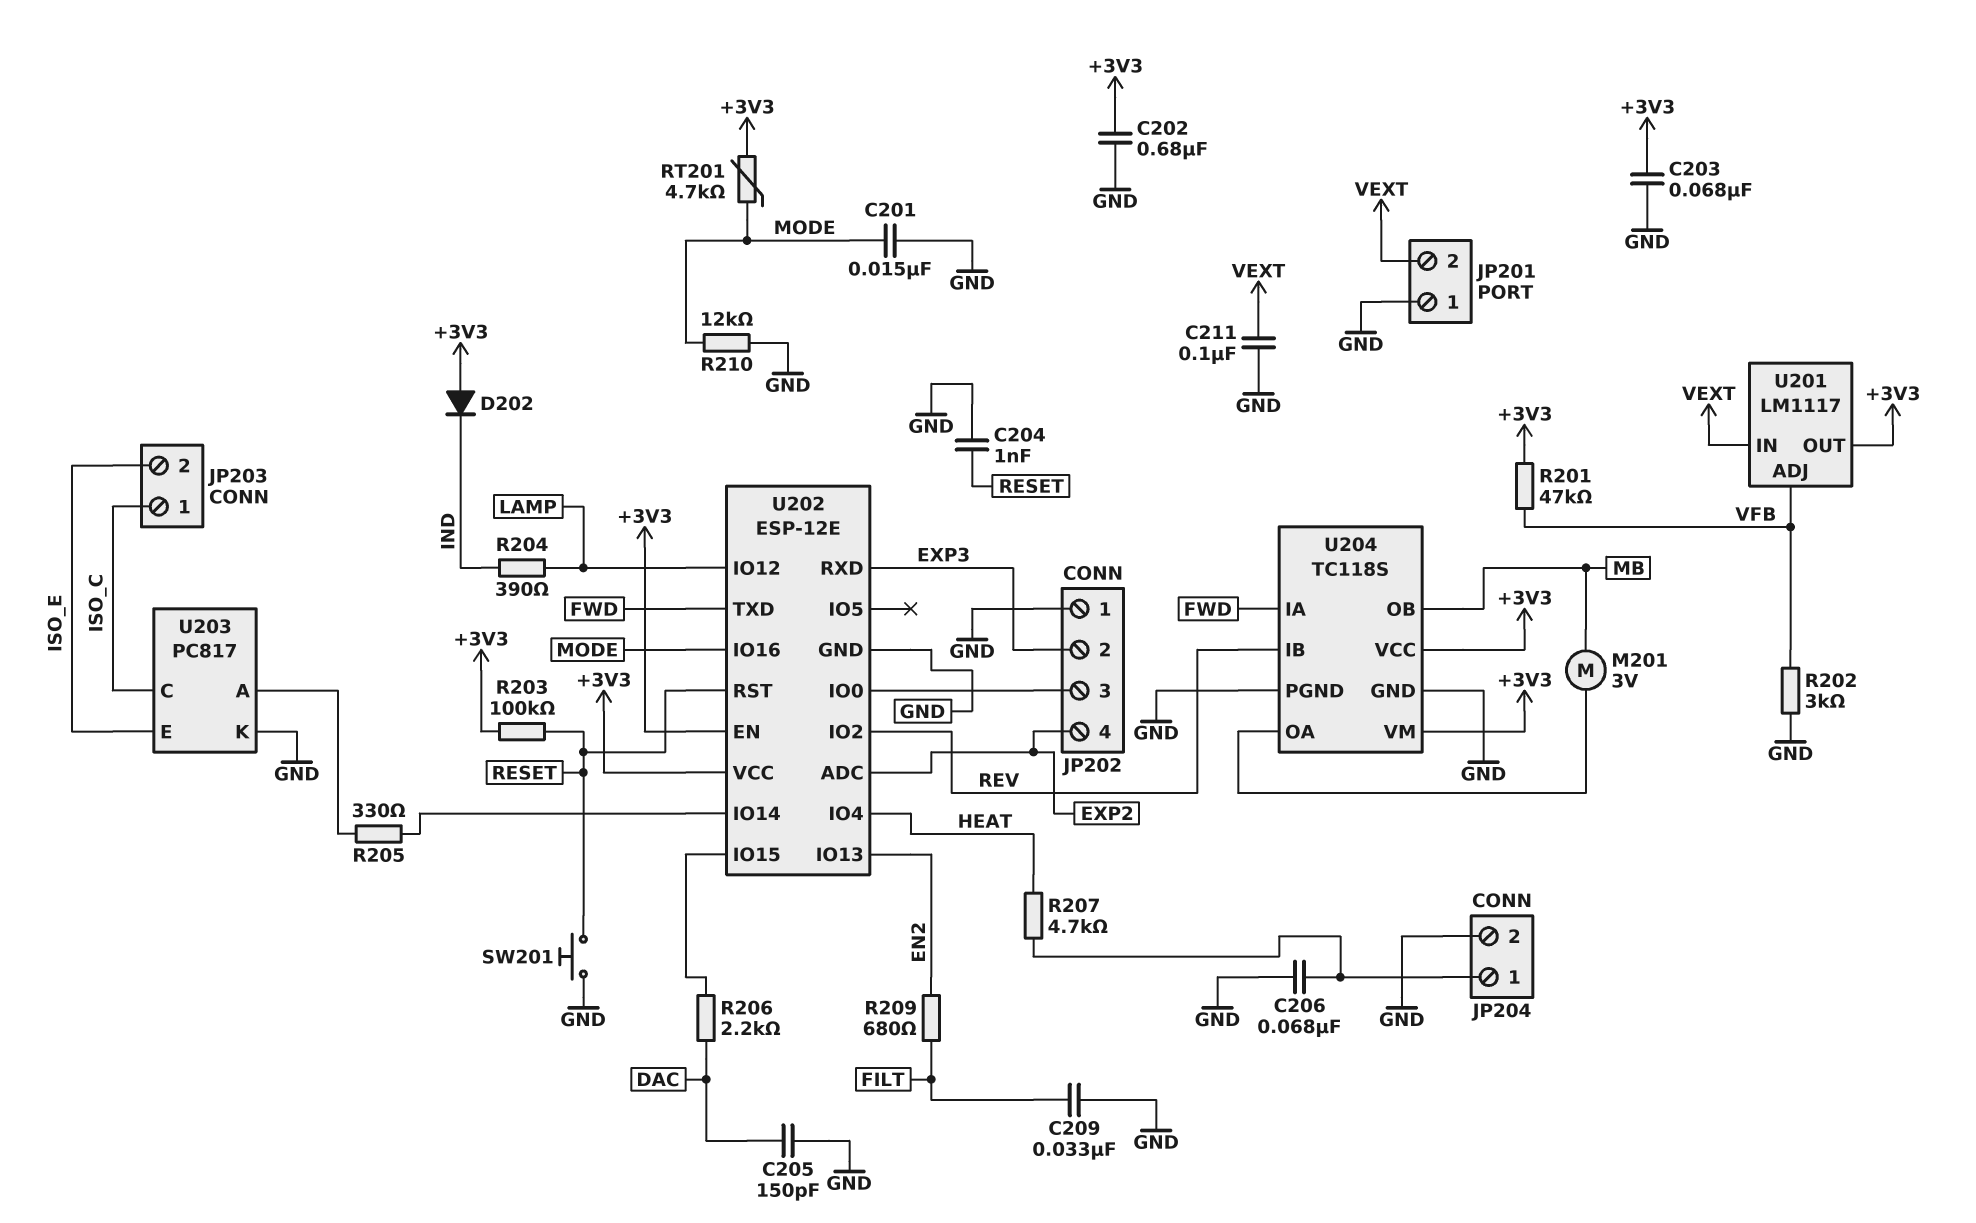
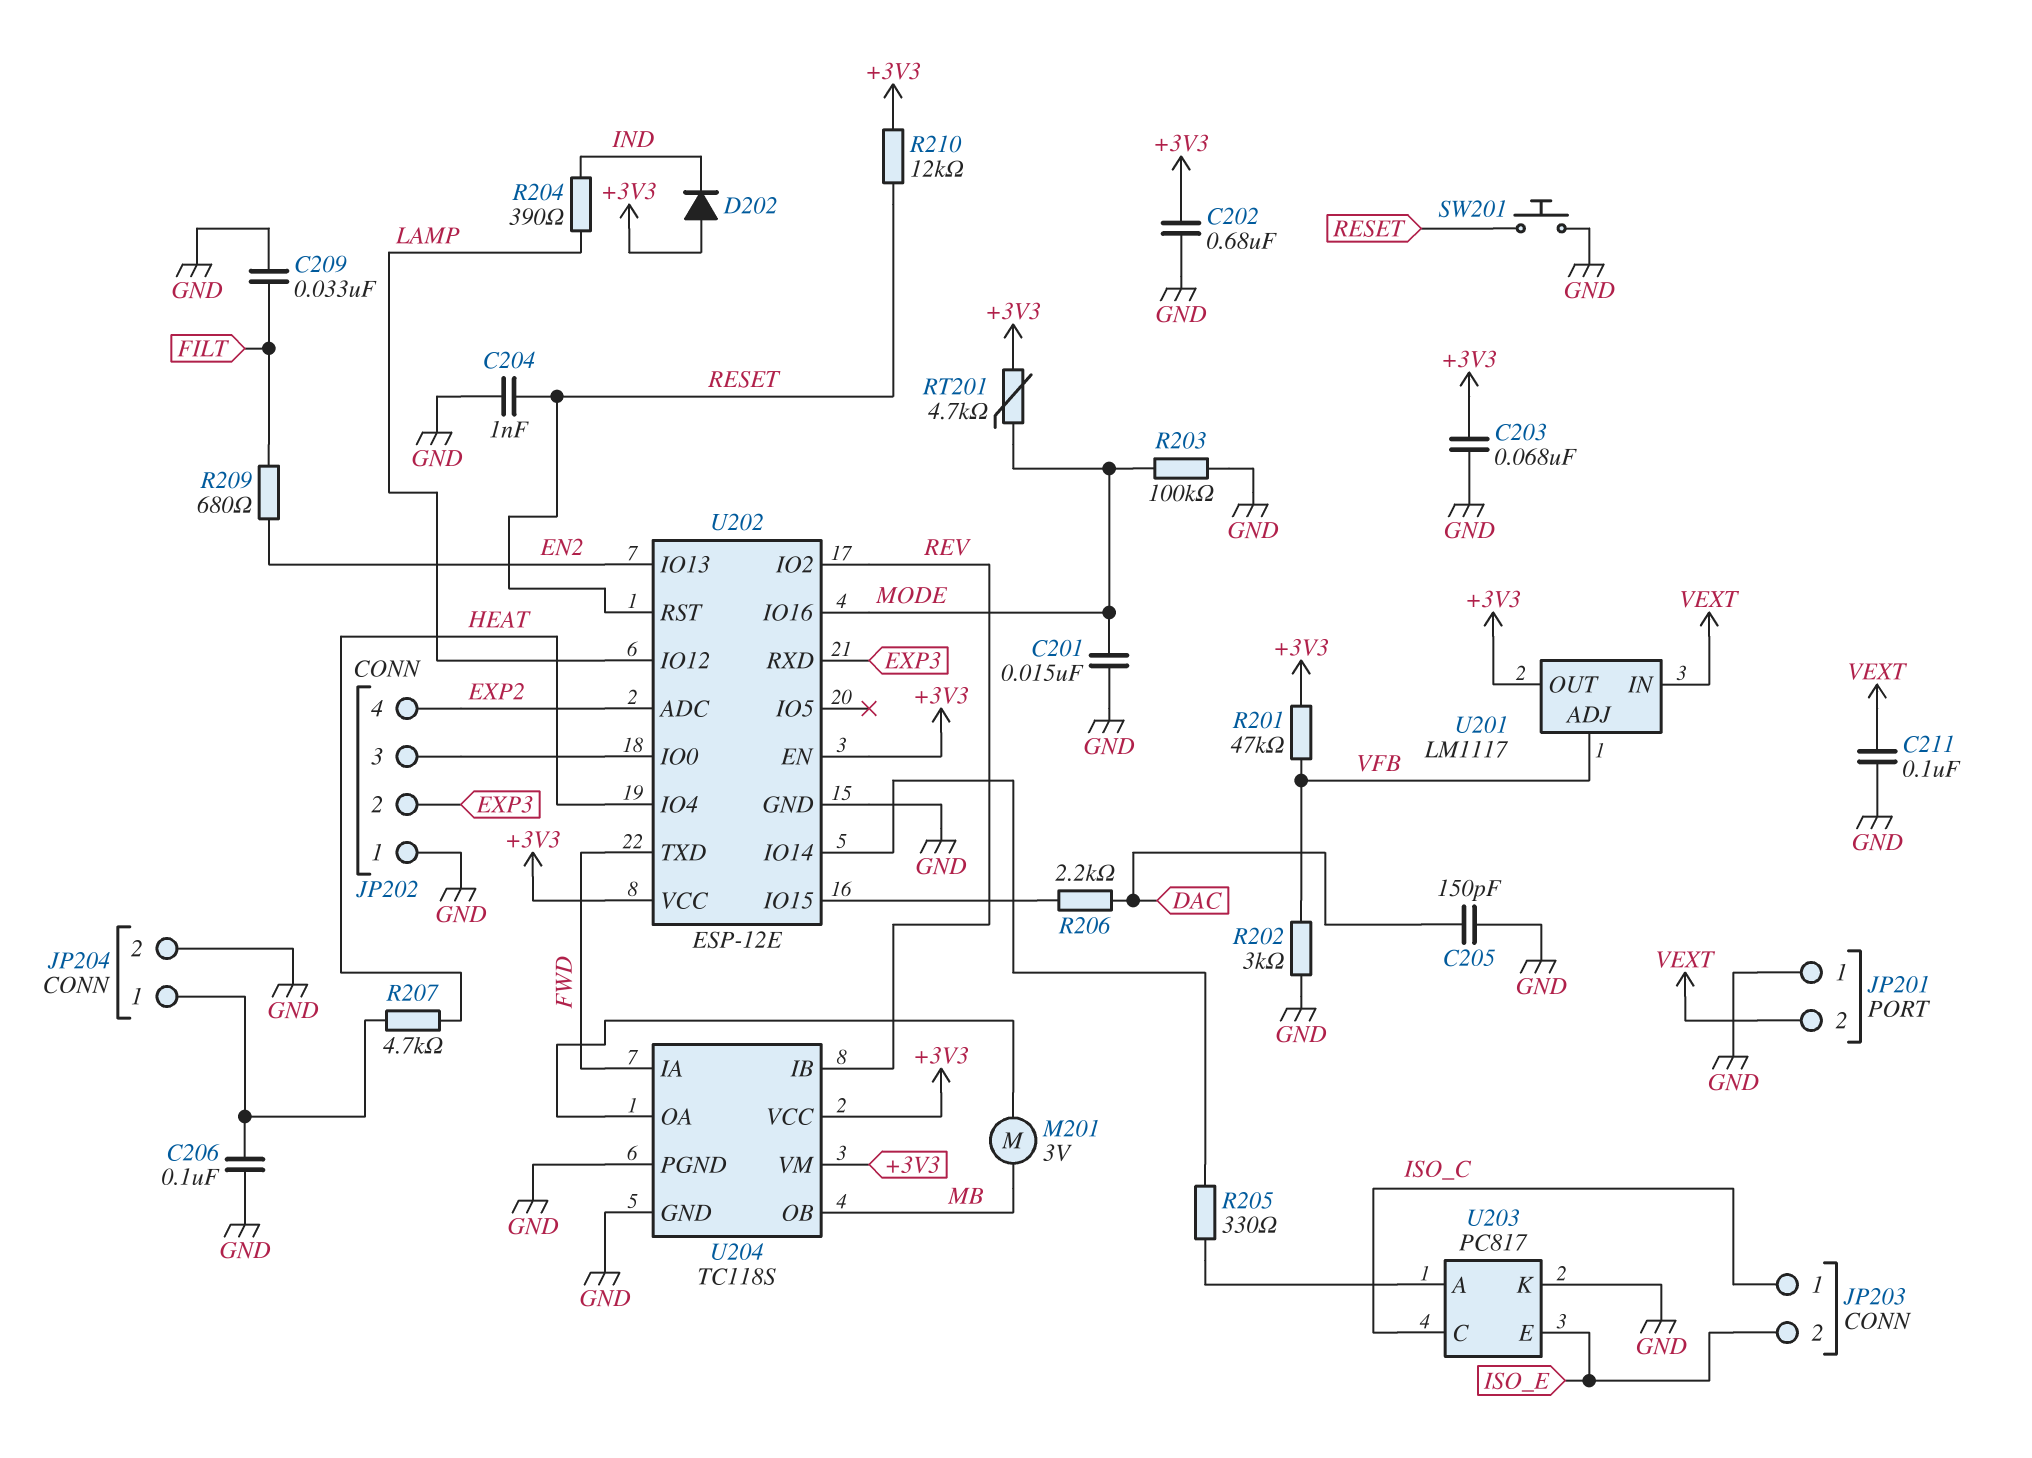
C206: 68nF (GND, JP204/1) -> 100nF (GND, JP204/1)
R203: 100k (+3V3, RESET) -> 100k (GND, MODE)
R210: 12k (GND, MODE) -> 12k (+3V3, RESET)

